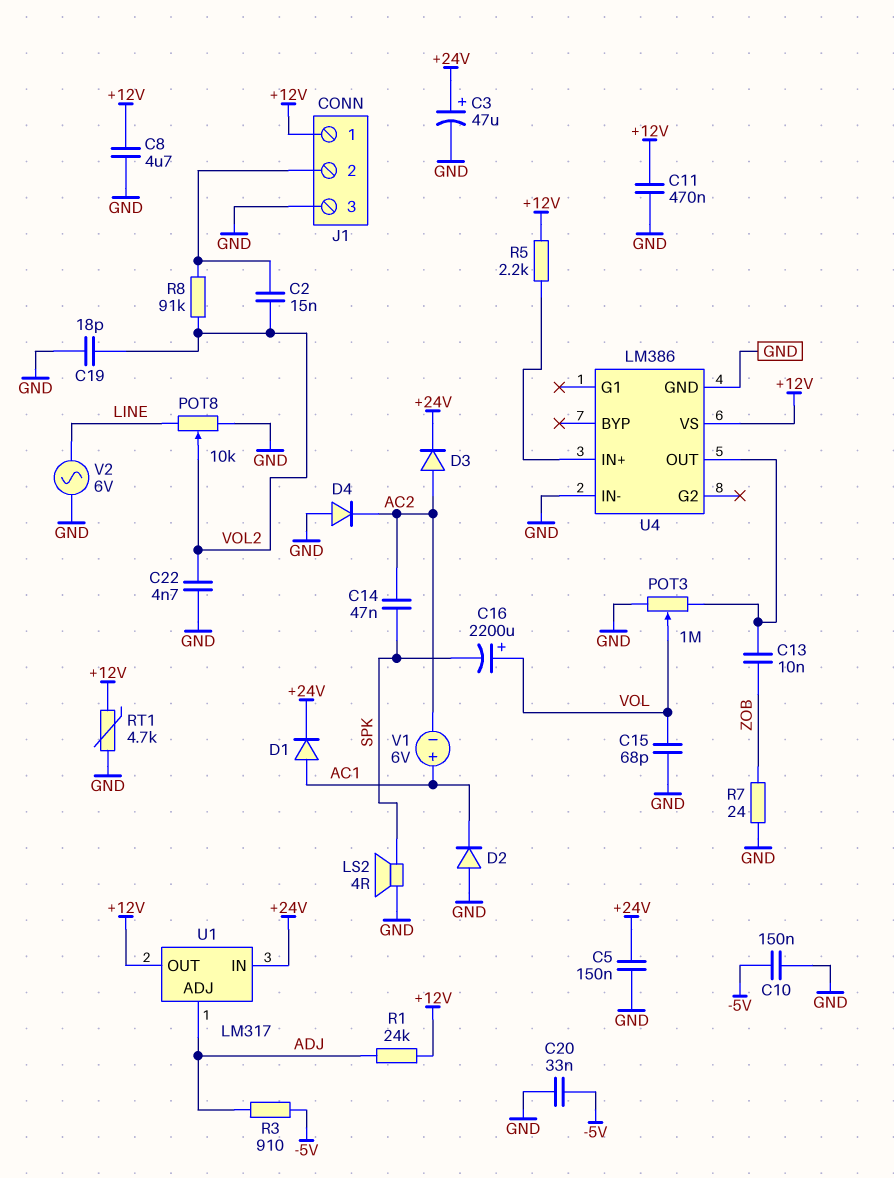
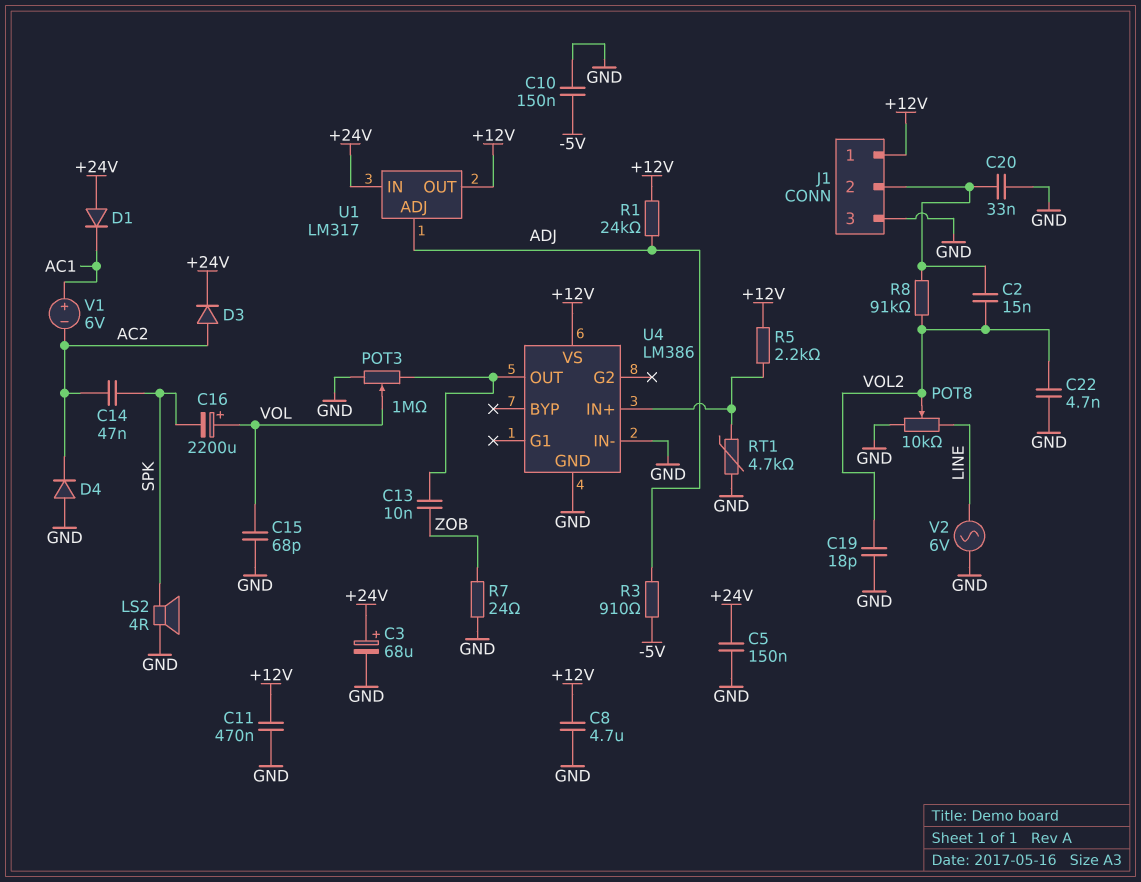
C3: 47uF (plus +24V, minus GND) -> 68uF (plus +24V, minus GND)
C20: 33nF (-5V, GND) -> 33nF (GND, J1/2)
D1: diode (A AC1, K +24V) -> diode (A +24V, K AC1)
D2: diode (A GND, K AC1) -> none
RT1: 4.7k (+12V, GND) -> 4.7k (GND, U4/IN+)

